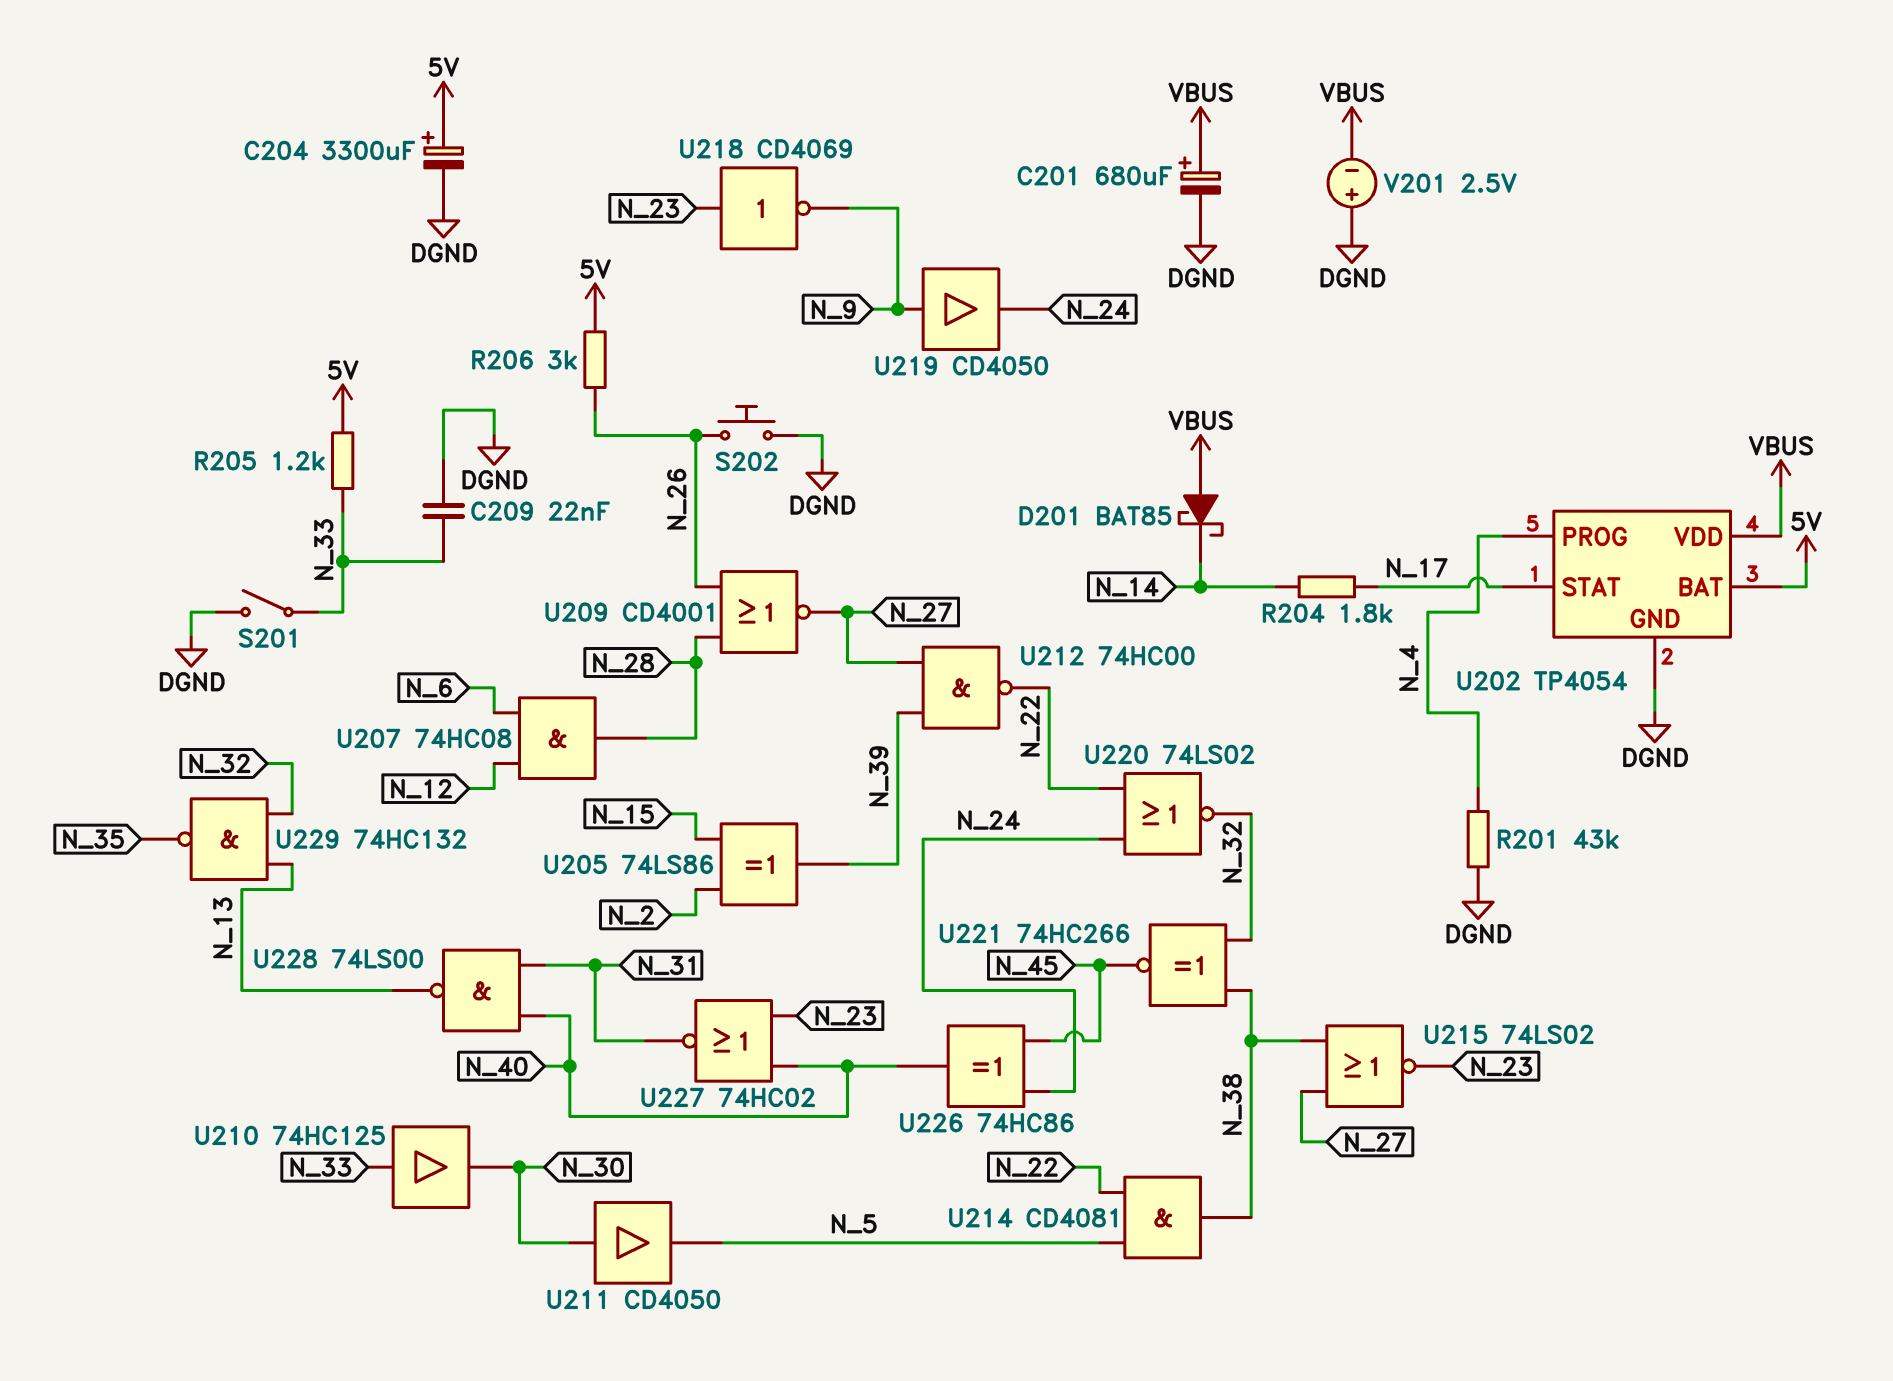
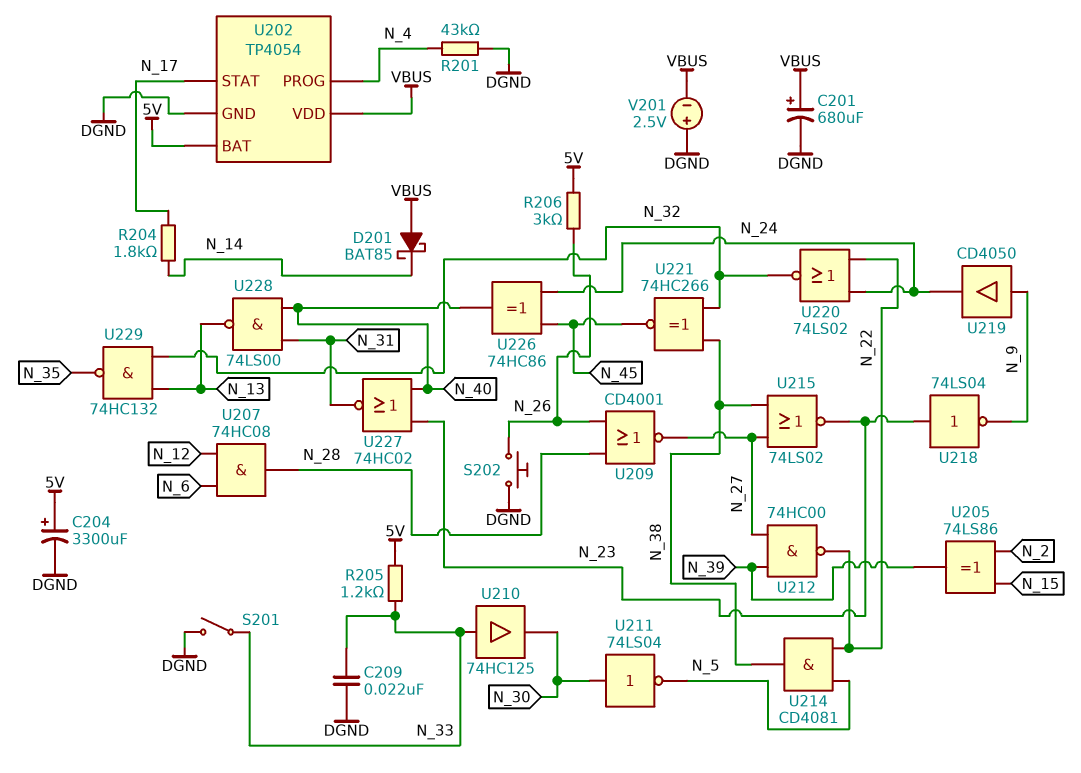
U211: buffer CD4050 (in N_30, out N_5) -> NOT 74LS04 (in N_30, out N_5)
U218: NOT CD4069 (in N_23, out N_9) -> NOT 74LS04 (in N_23, out N_9)

